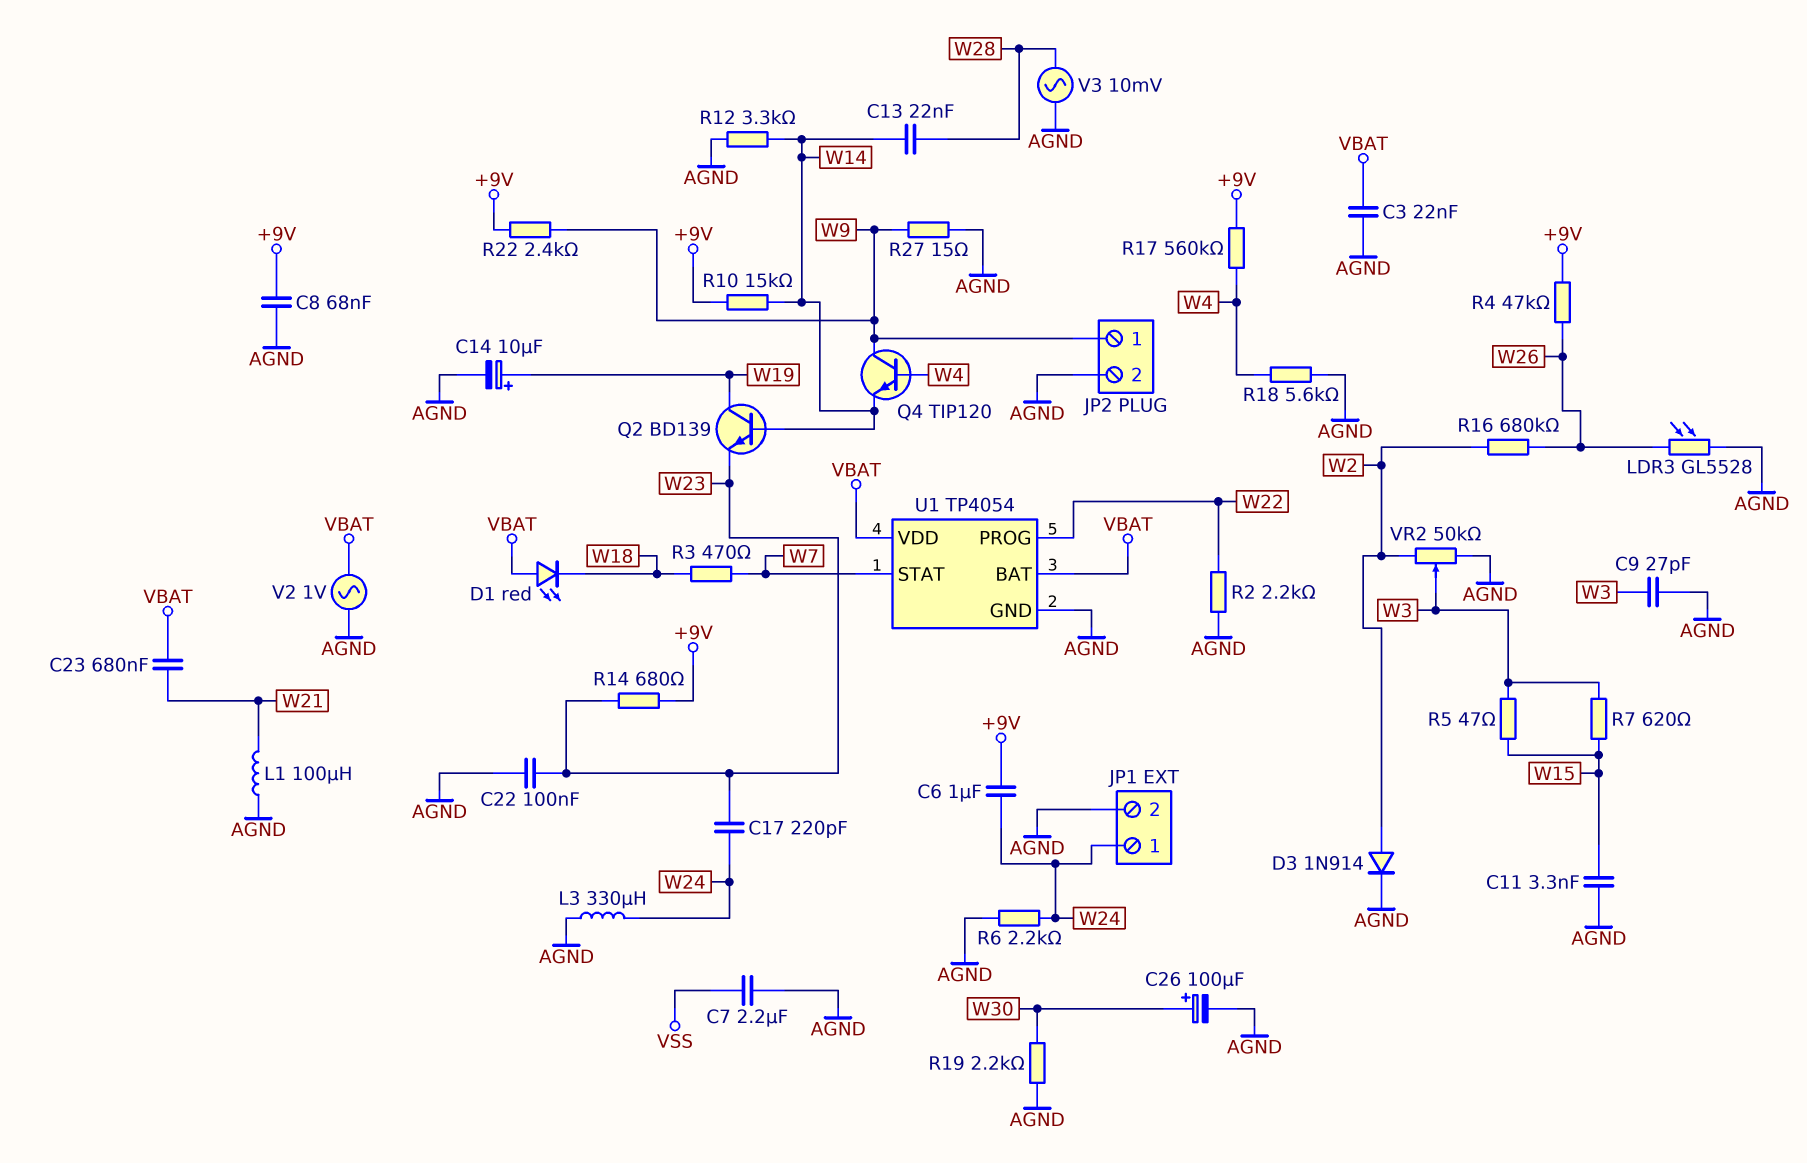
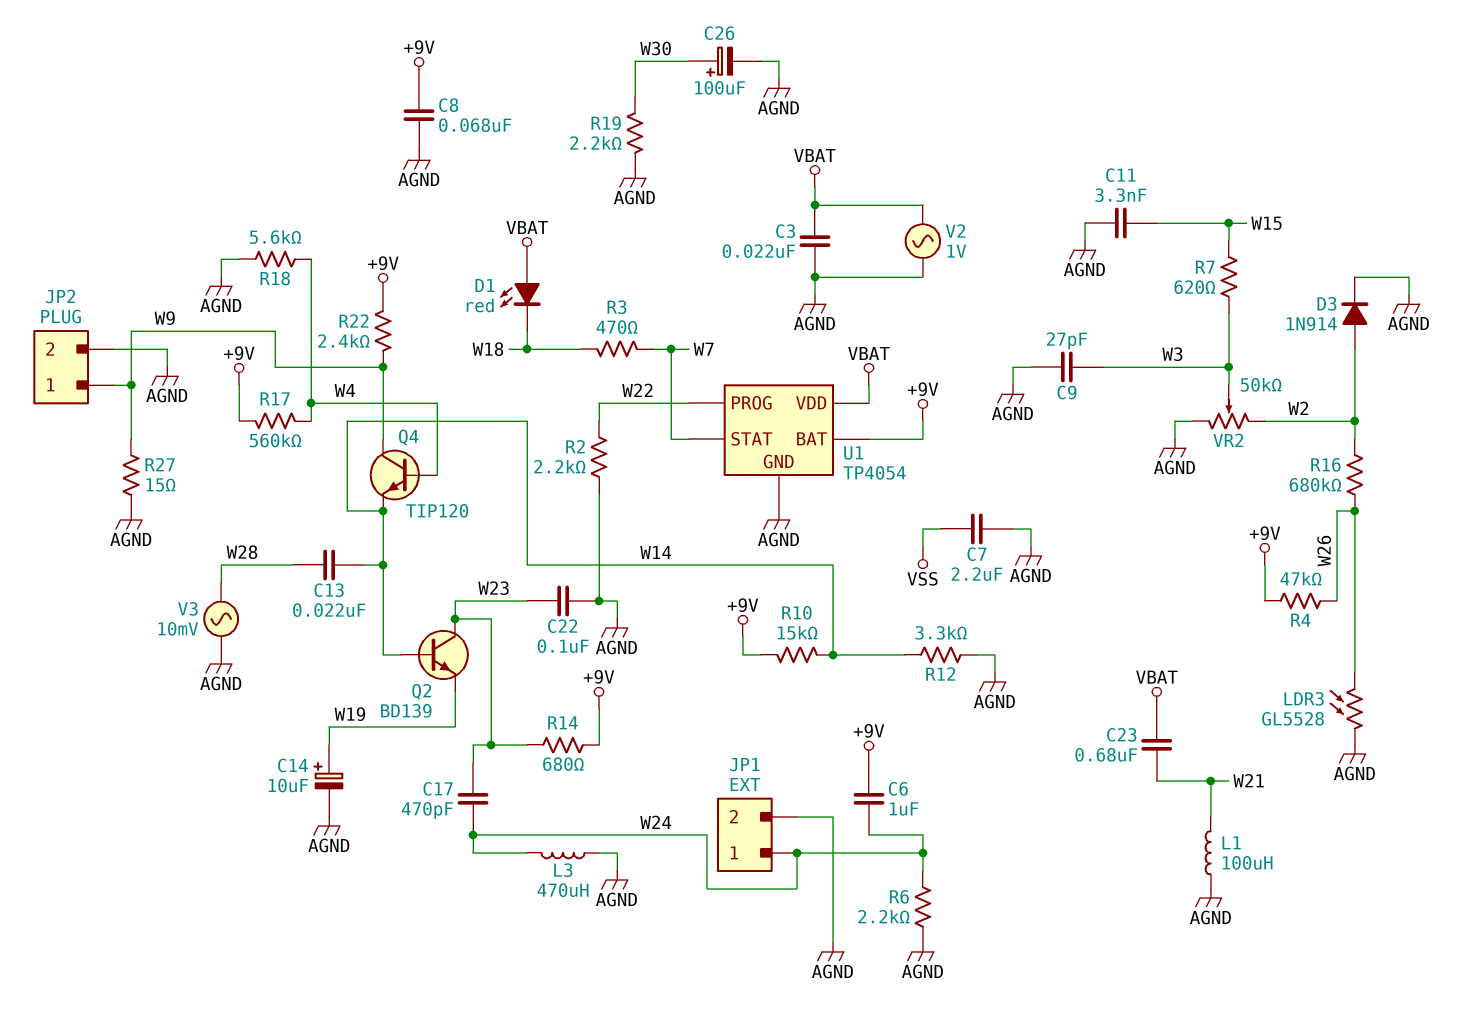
C17: 220pF (W23, W24) -> 470pF (W23, W24)
L3: 330uH (AGND, W24) -> 470uH (AGND, W24)
Q2: NPN BD139 (B W14, C W19, E W23) -> NPN BD139 (B W14, C W23, E W19)
R5: 47 (W3, W15) -> none
U1 pin BAT: VBAT -> +9V

